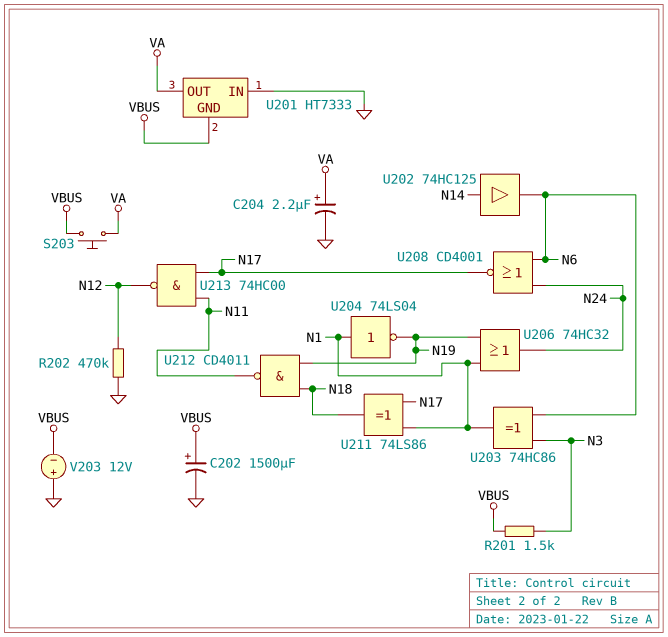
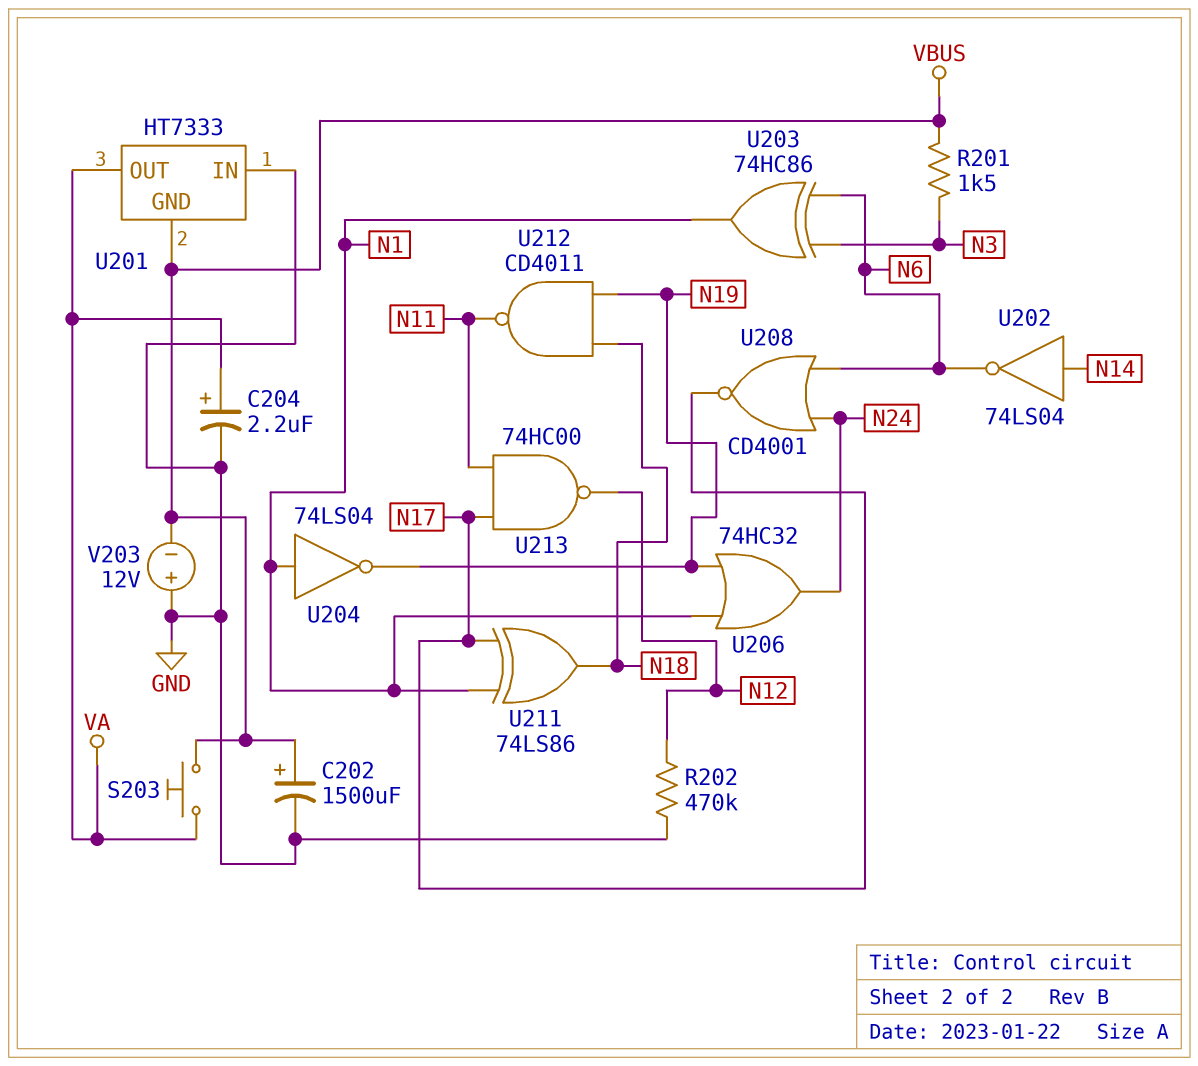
U202: buffer 74HC125 (in N14, out N6) -> NOT 74LS04 (in N14, out N6)

